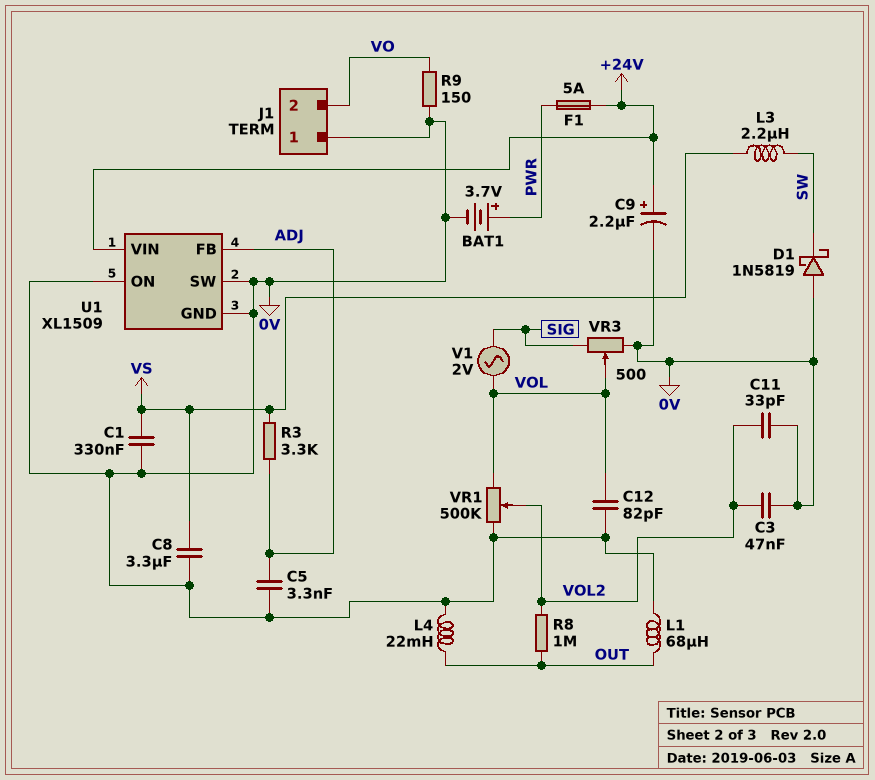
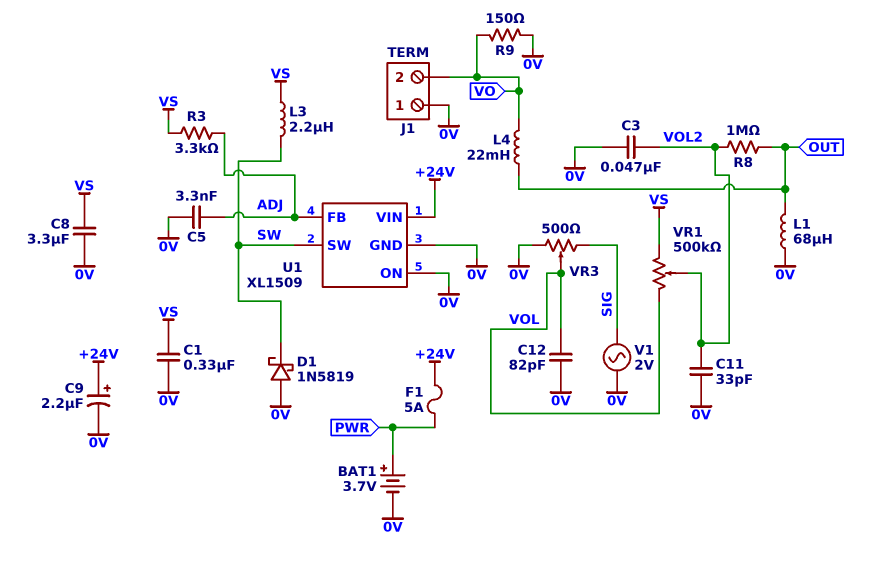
L4: 22mH (0V, OUT) -> 22mH (OUT, VO)
U1 pin SW: 0V -> SW
V1: AC 2V (SIG, VOL) -> AC 2V (0V, SIG)
VR1: 500k (0V, VOL, wiper VOL2) -> 500k (VOL, VS, wiper VOL2)

